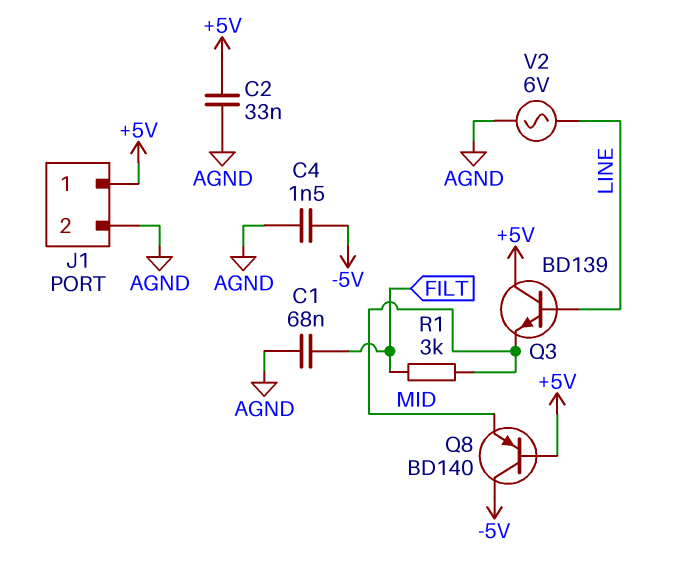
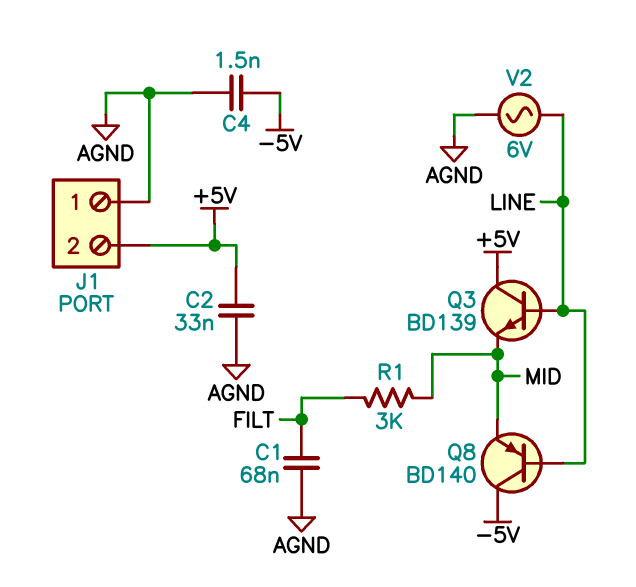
J1 pin 1: +5V -> AGND
J1 pin 2: AGND -> +5V
Q8: PNP BD140 (B +5V, C -5V, E MID) -> PNP BD140 (B LINE, C -5V, E MID)

